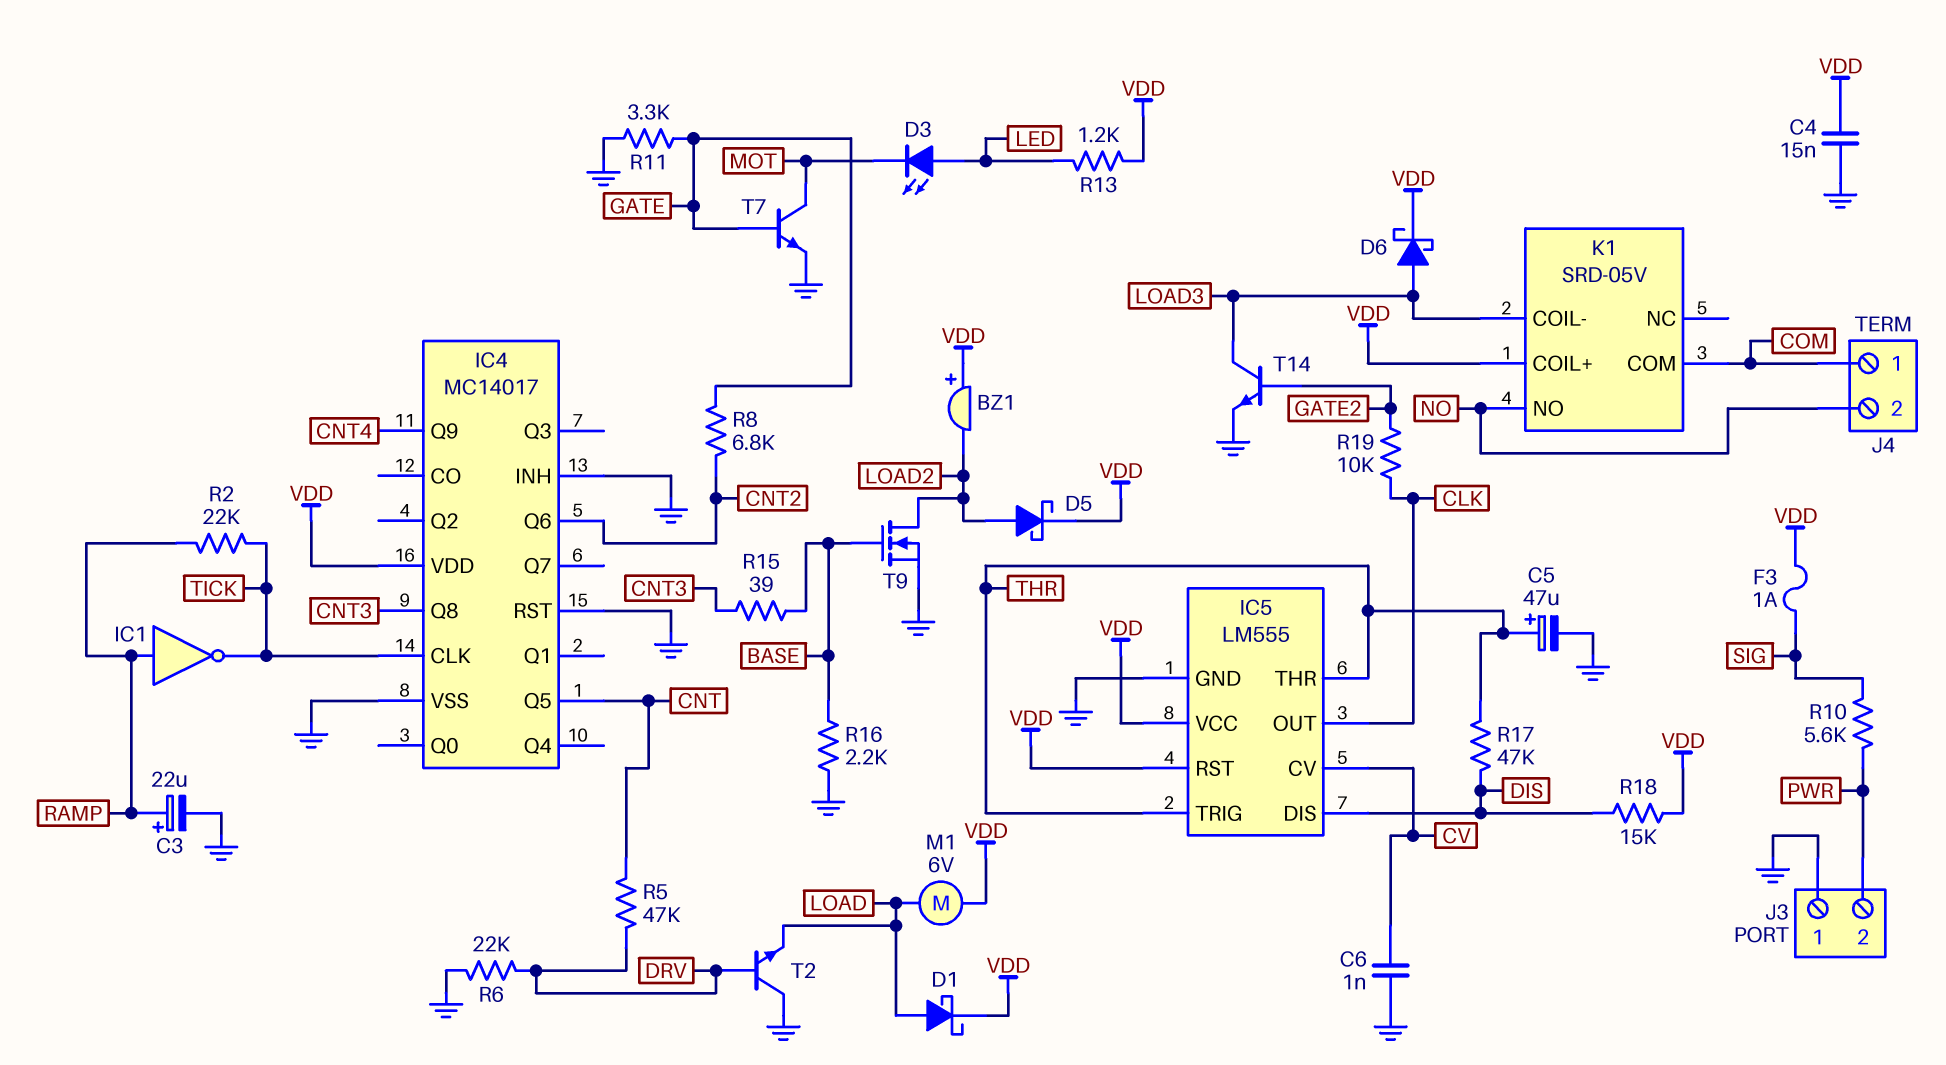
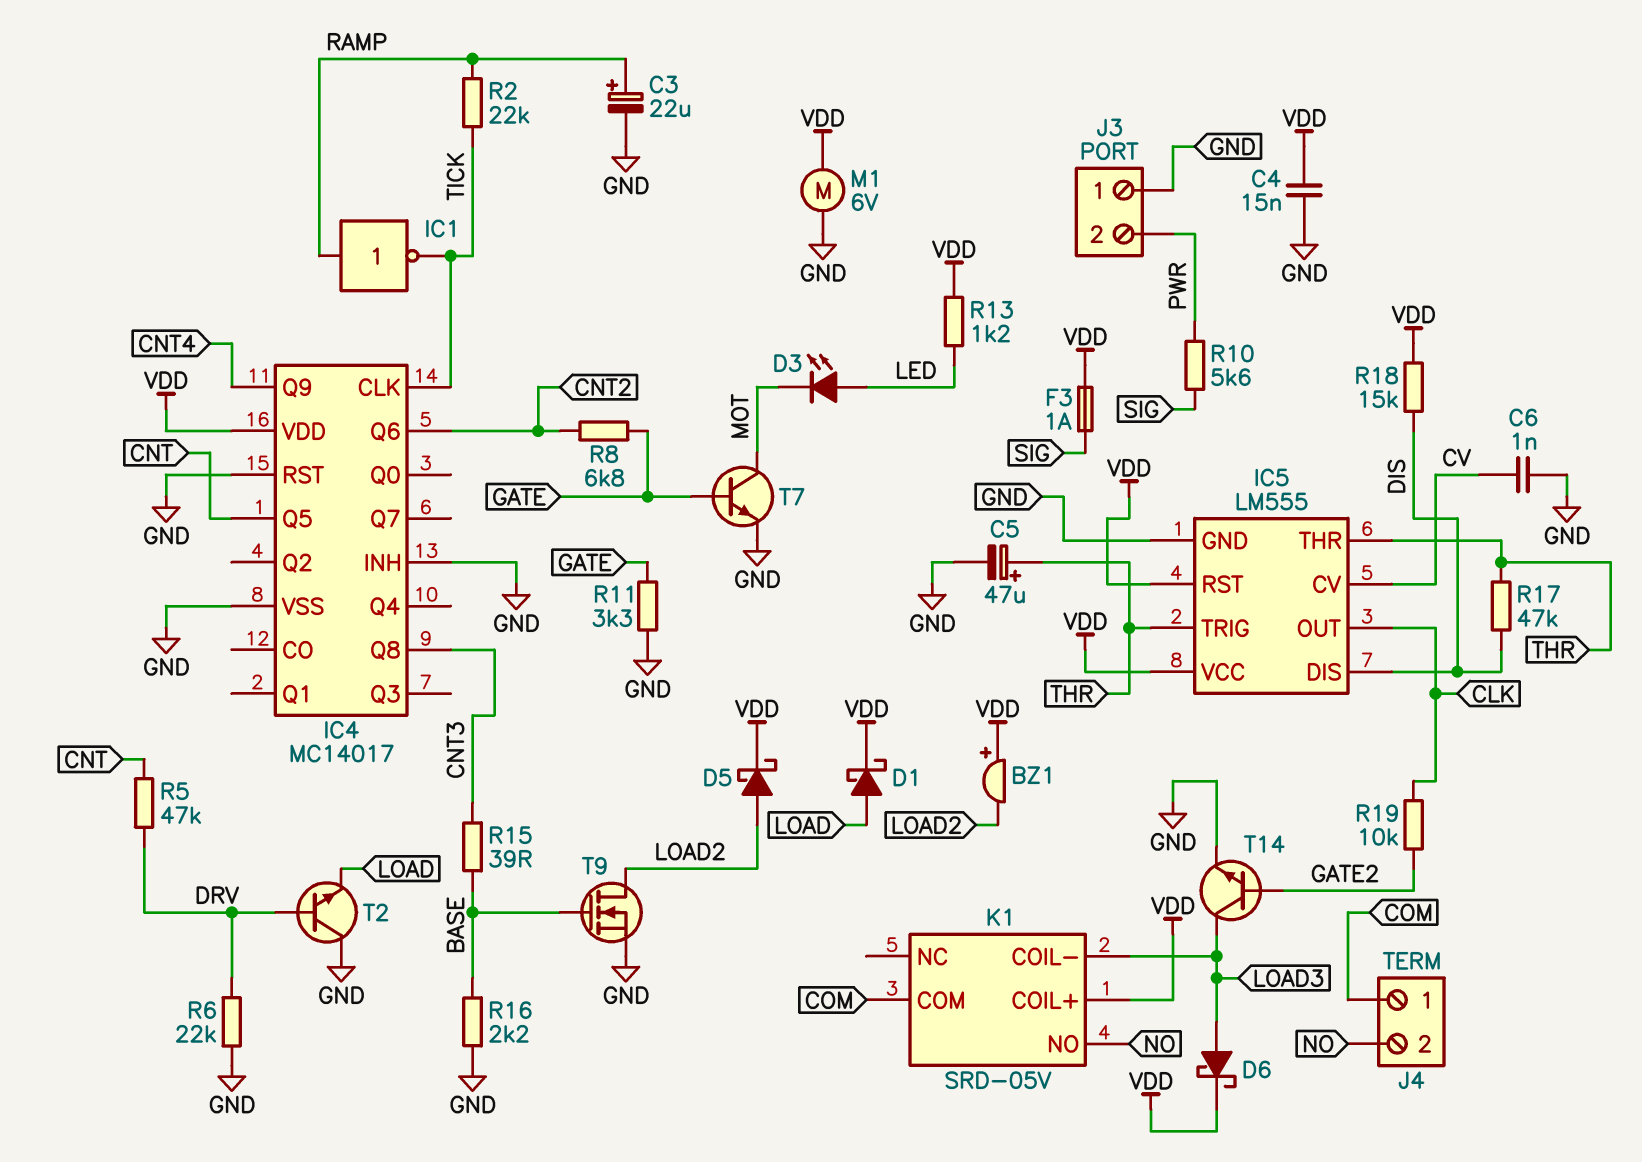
M1: motor 6V (LOAD, VDD) -> motor 6V (GND, VDD)

